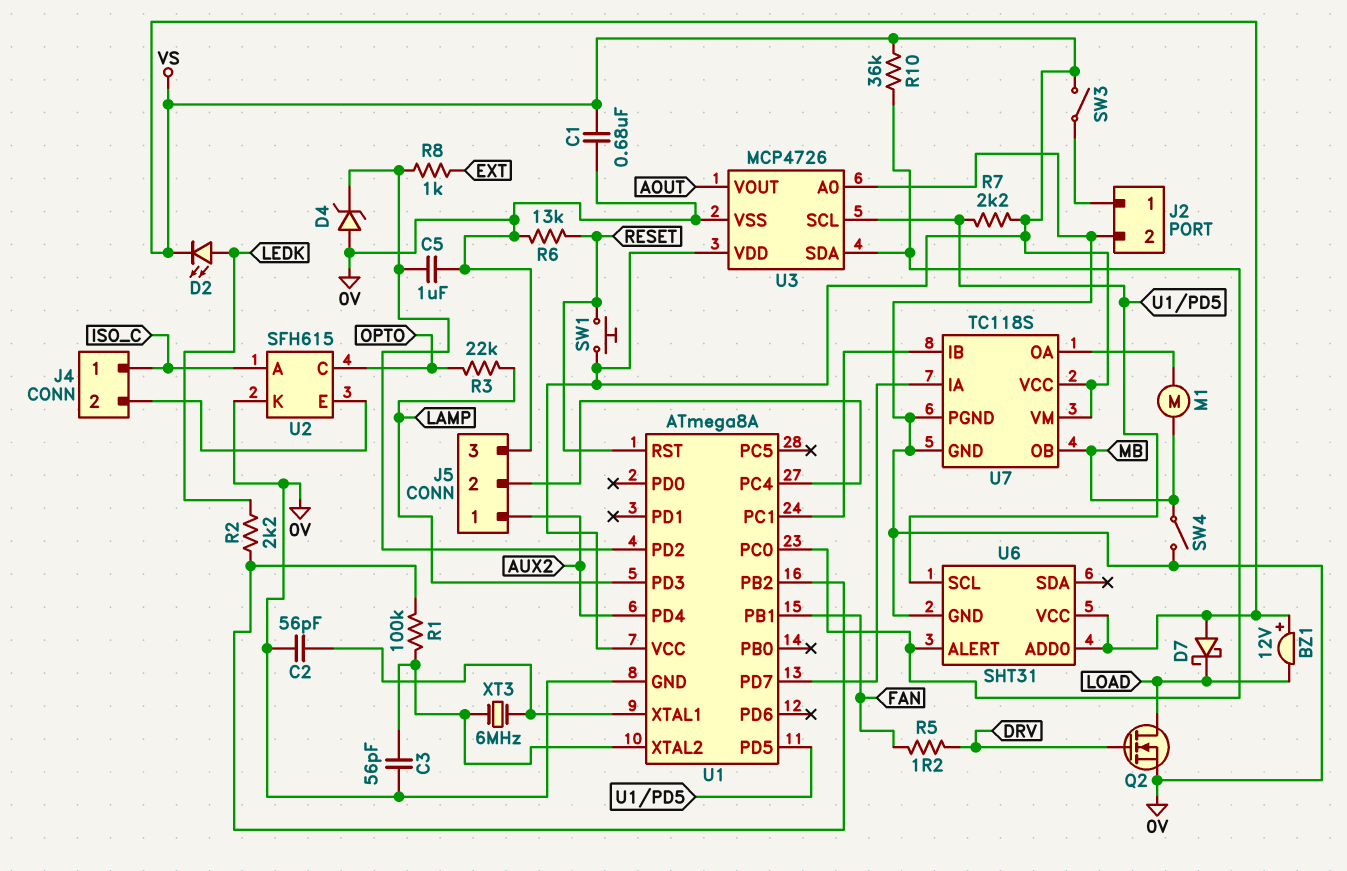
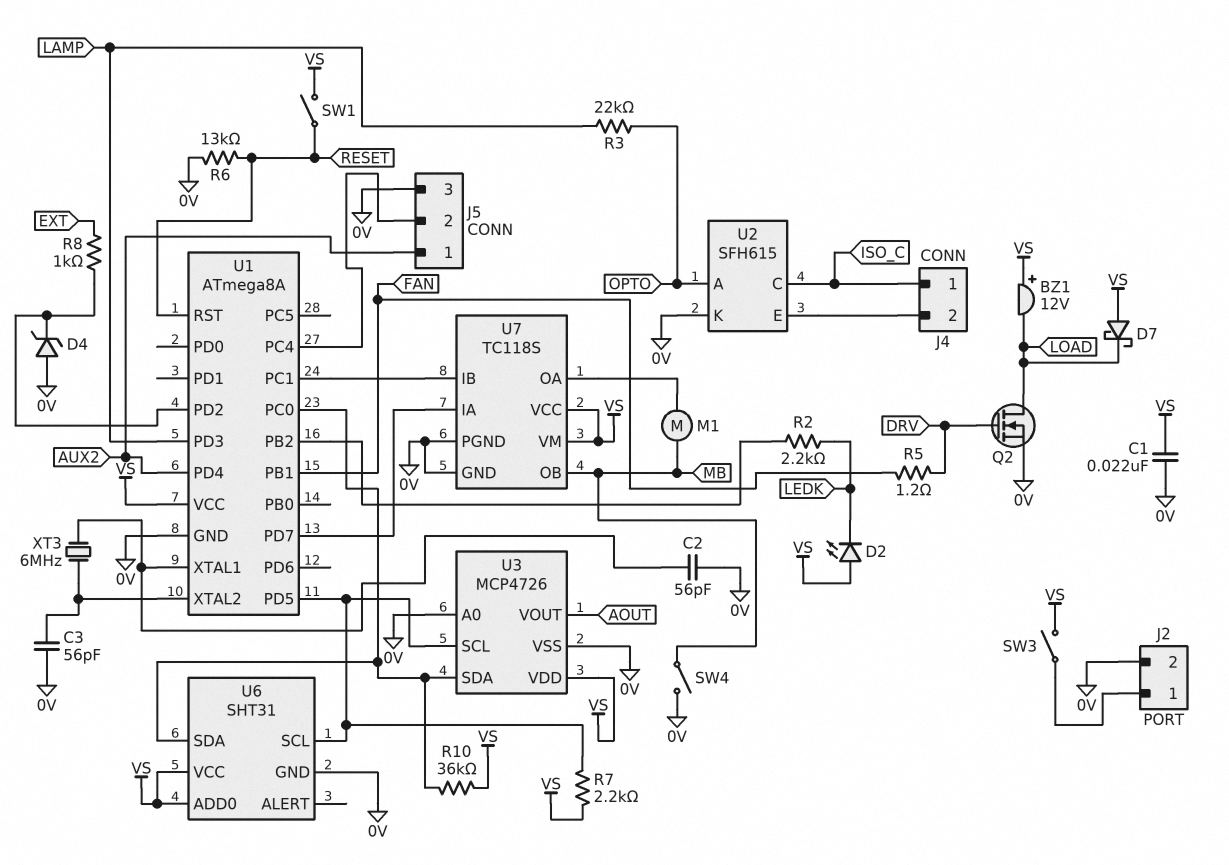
C1: 680nF (0V, VS) -> 22nF (0V, VS)
C5: 1uF (0V, U1/PD2) -> none
D2: LED (A LEDK, K VS) -> LED (A VS, K LEDK)
R1: 100k (U1/PB2, U1/XTAL2) -> none
SW1: button (RESET, VS) -> switch (RESET, VS)
U2 pin A: ISO_C -> OPTO
U2 pin C: OPTO -> ISO_C
U6 pin ALERT: U1/PC0 -> none
U6 pin SDA: none -> U1/PC0

